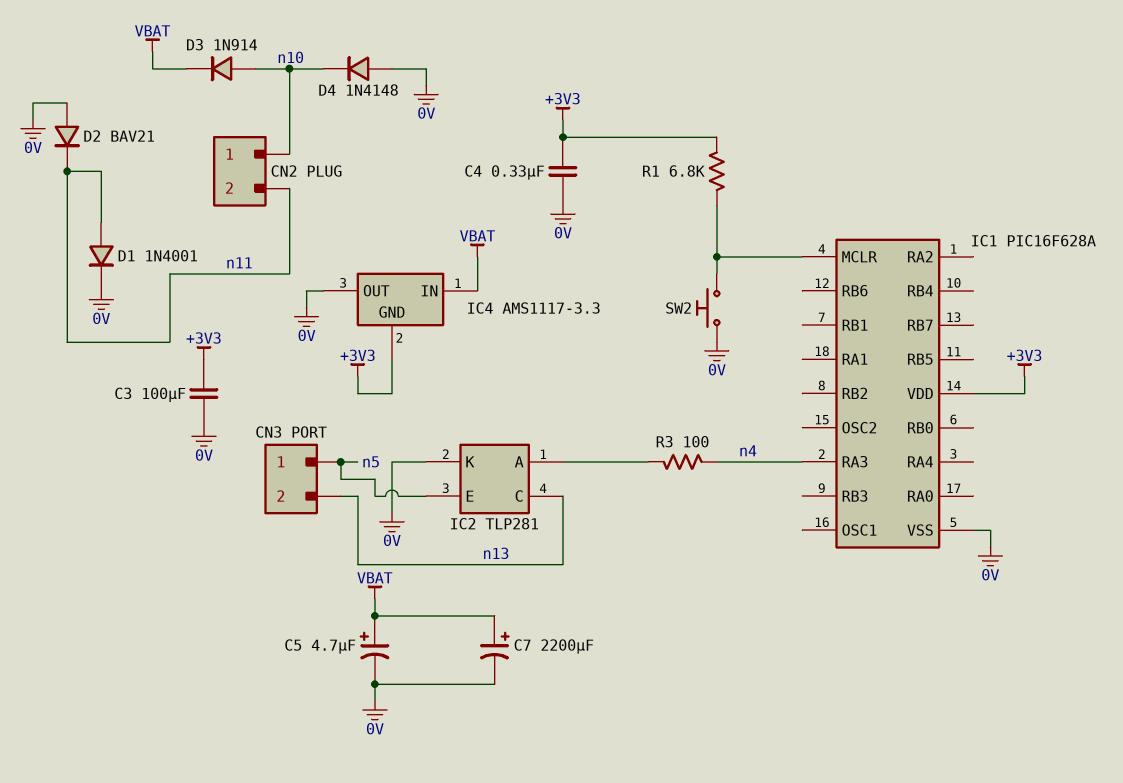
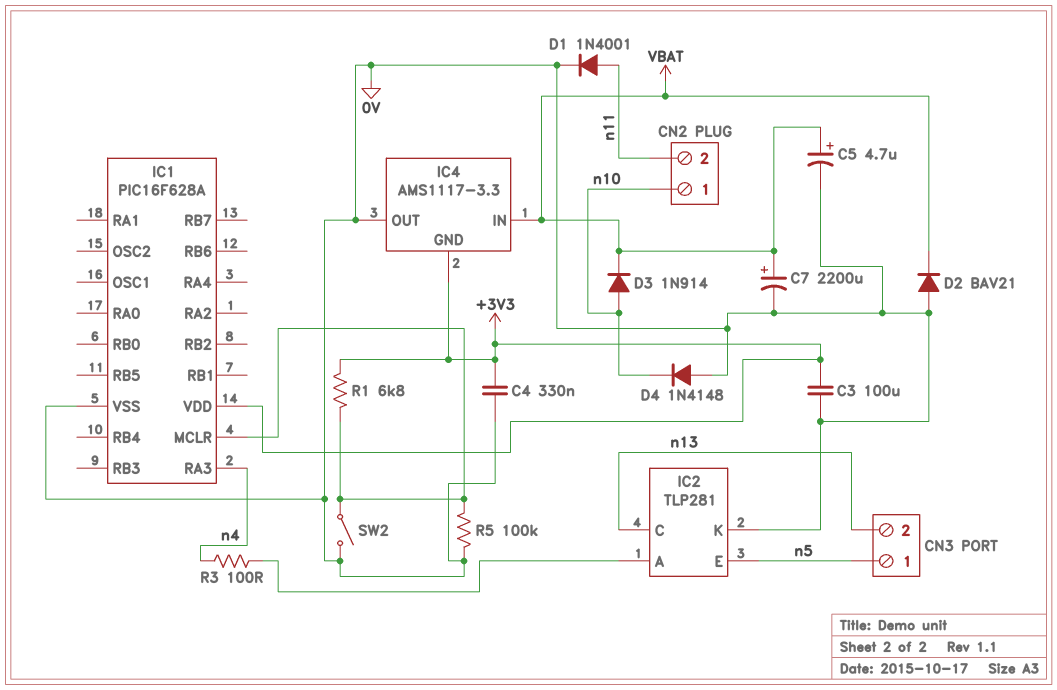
D2: diode BAV21 (A 0V, K n11) -> diode BAV21 (A 0V, K VBAT)
R5: none -> 100k (0V, IC1/MCLR)
SW2: button (0V, IC1/MCLR) -> switch (0V, IC1/MCLR)

